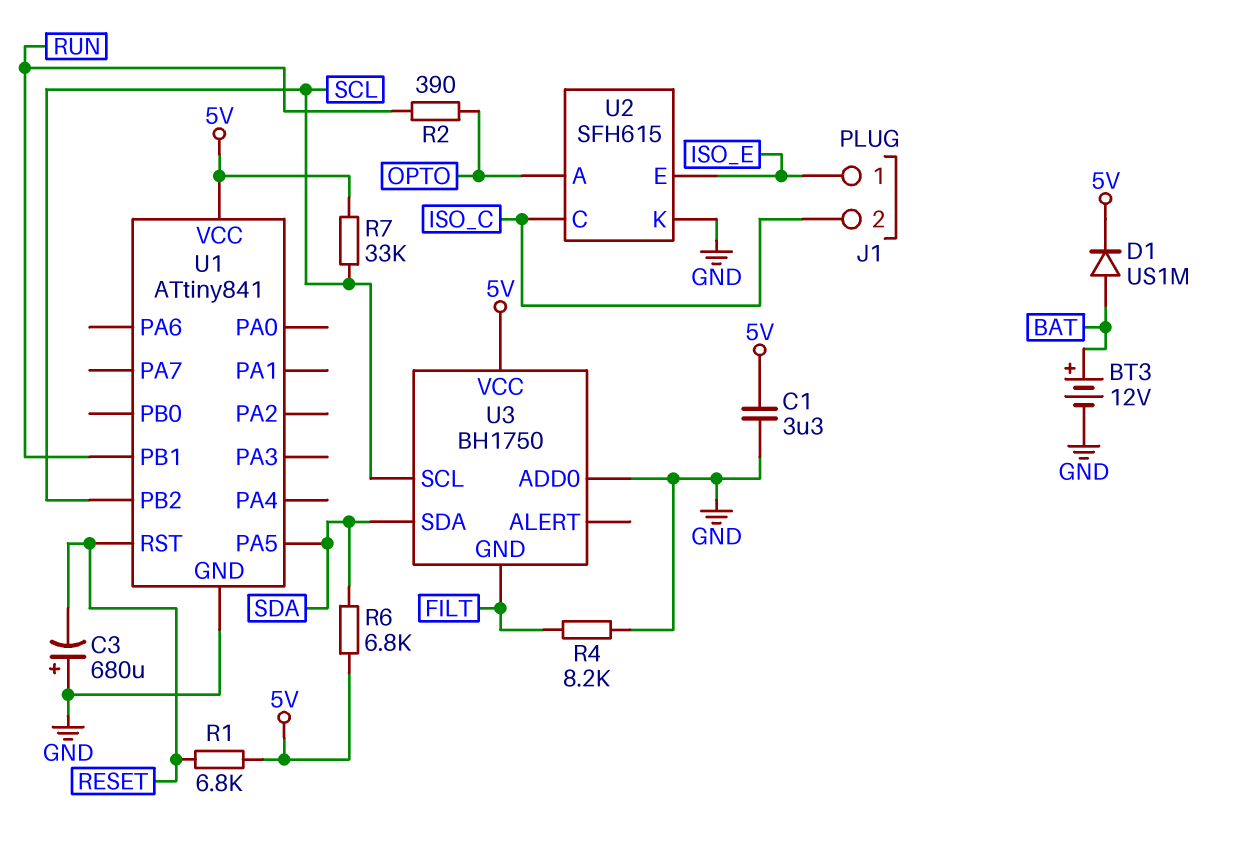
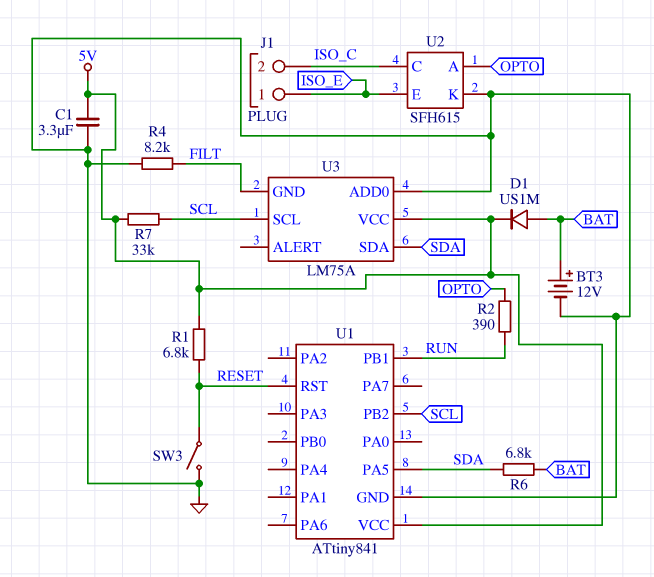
C3: 680uF (plus GND, minus RESET) -> none
R6: 6.8k (5V, SDA) -> 6.8k (BAT, SDA)
SW3: none -> switch (GND, RESET)
U3: BH1750 -> LM75A

